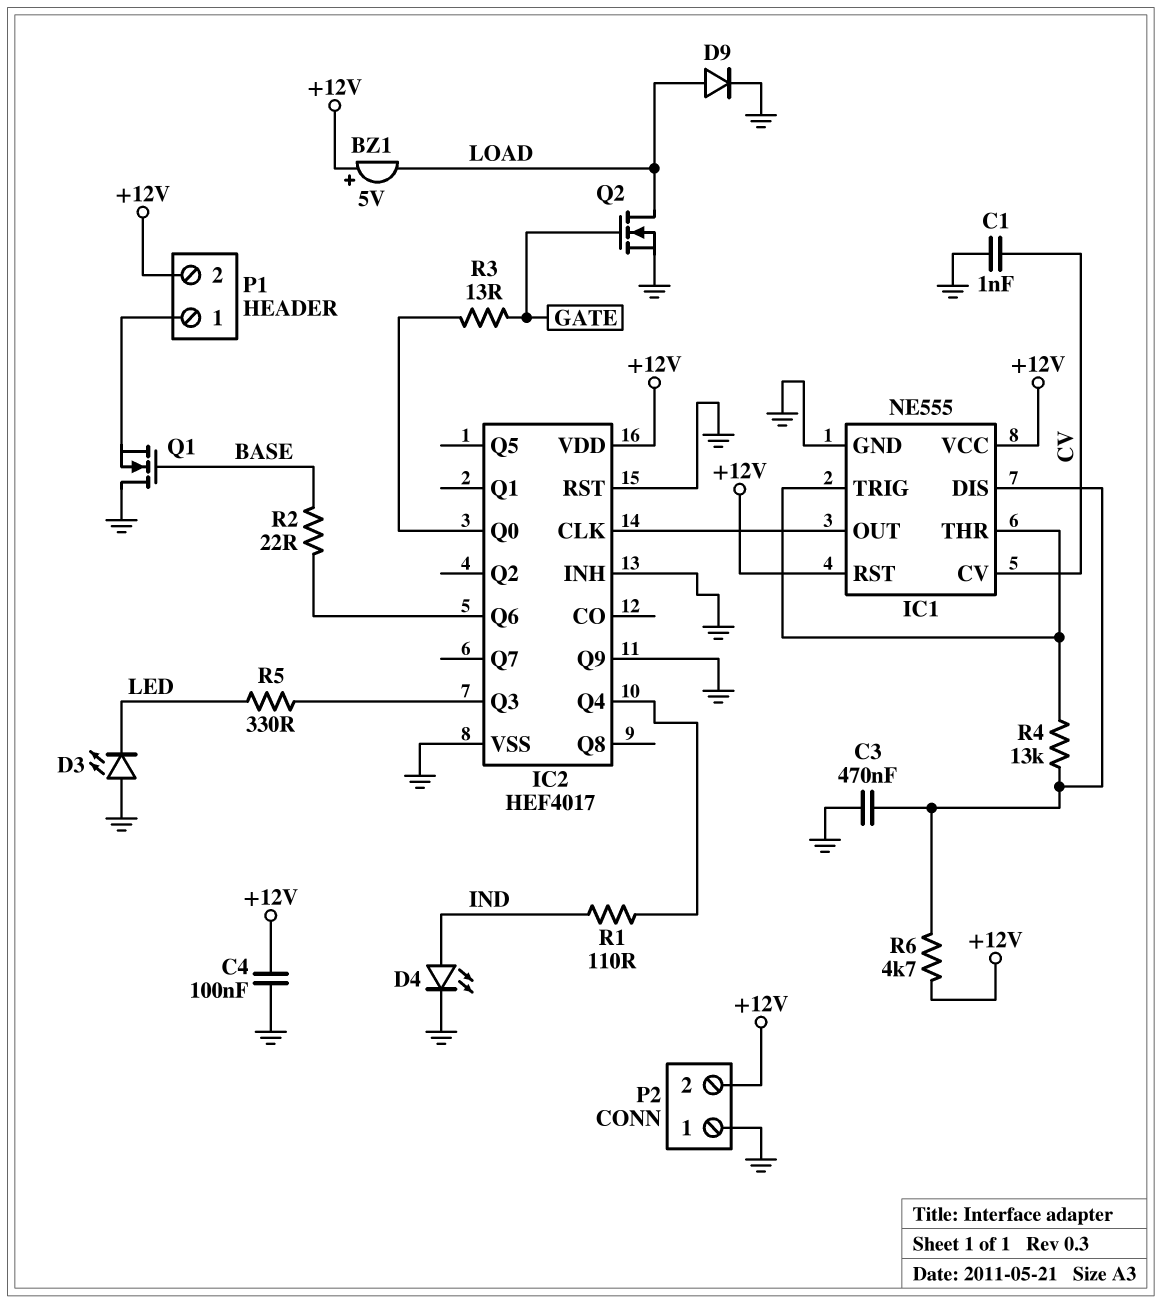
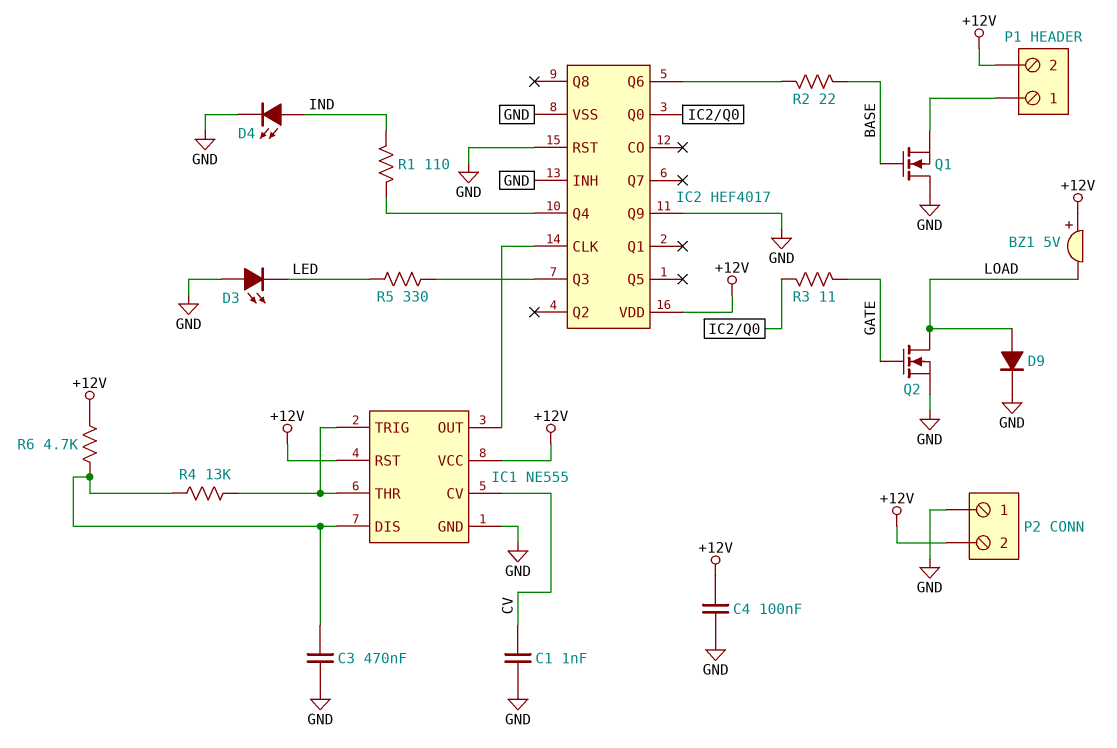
R3: 13 (GATE, IC2/Q0) -> 11 (GATE, IC2/Q0)

